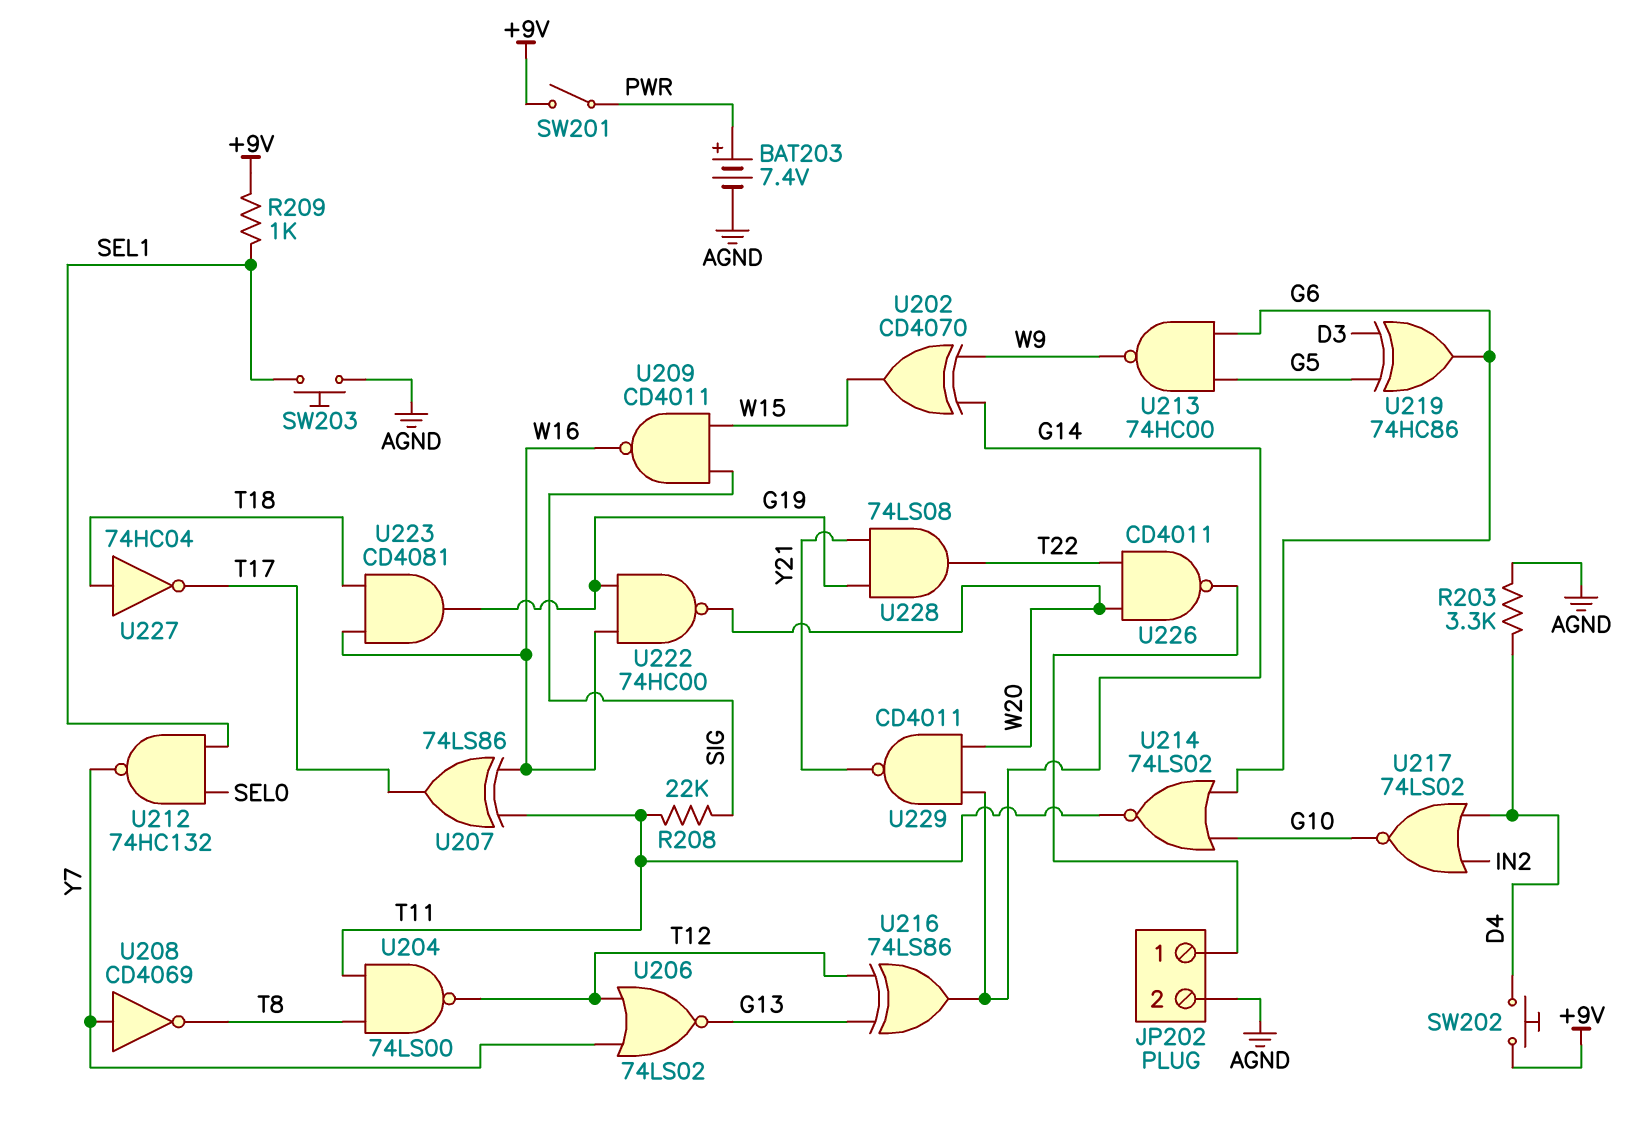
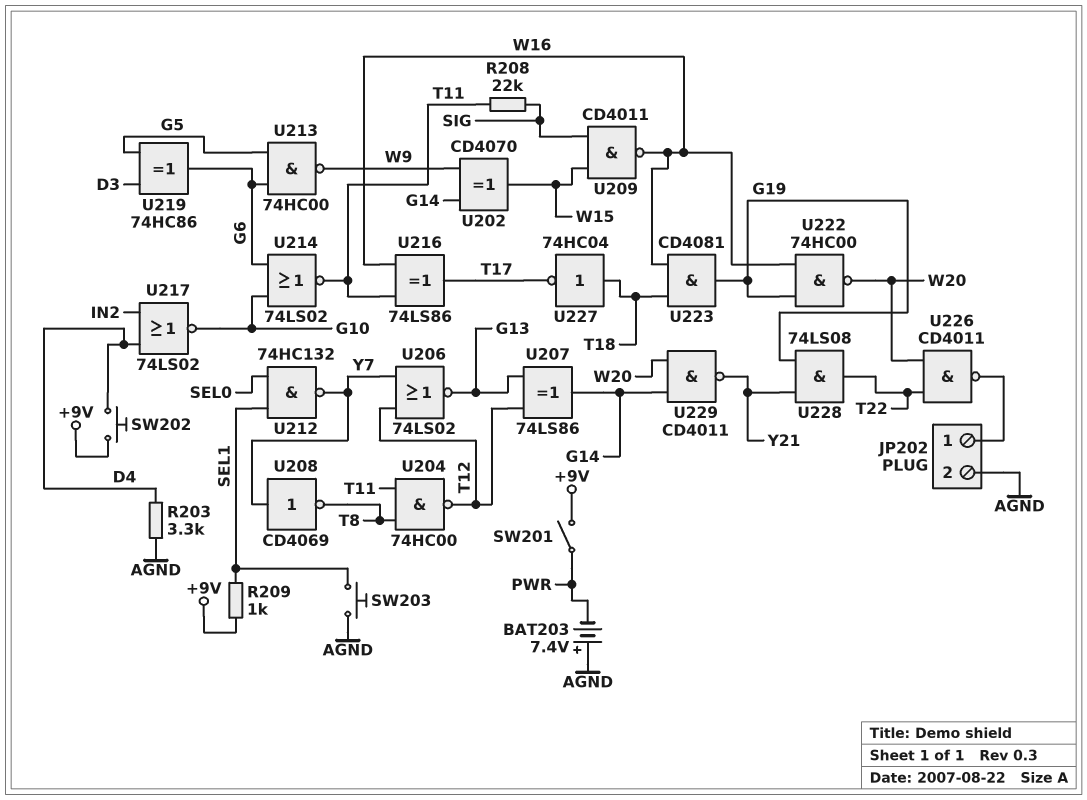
BAT203: 7.4V (plus PWR, minus AGND) -> 7.4V (plus AGND, minus PWR)
U204: NAND 74LS00 (in T8, in T11, out T12) -> NAND 74HC00 (in T8, in T11, out T12)
U207: XOR 74LS86 (in T11, in W16, out T17) -> XOR 74LS86 (in G13, in T12, out G14)
U216: XOR 74LS86 (in G13, in T12, out G14) -> XOR 74LS86 (in T11, in W16, out T17)

